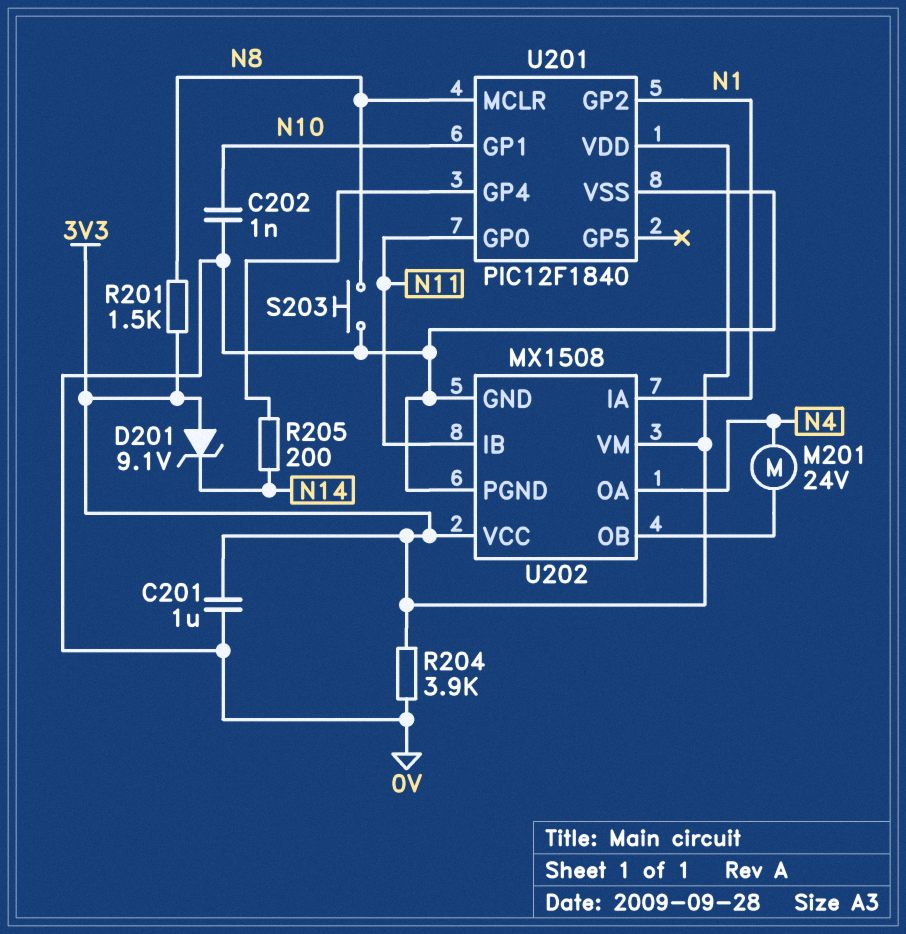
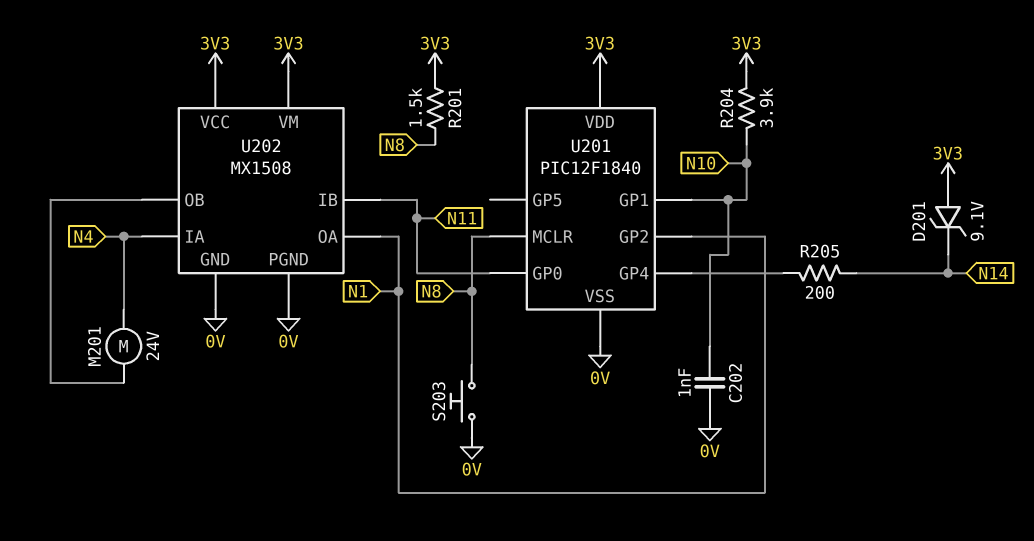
C201: 1uF (0V, 3V3) -> none
R204: 3.9k (0V, 3V3) -> 3.9k (3V3, N10)
U202 pin IA: N1 -> N4
U202 pin OA: N4 -> N1

